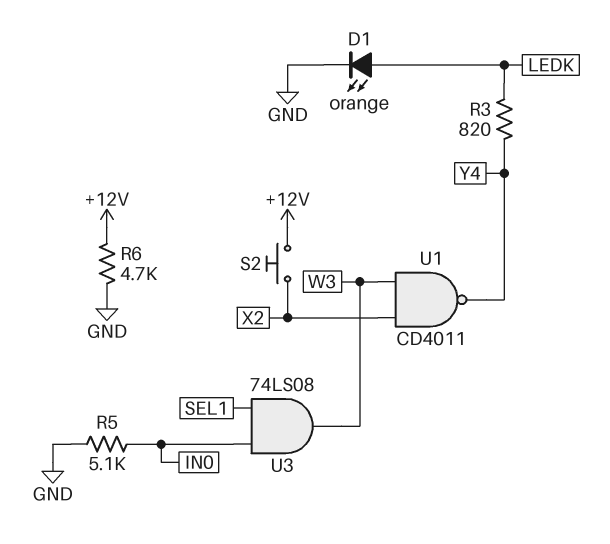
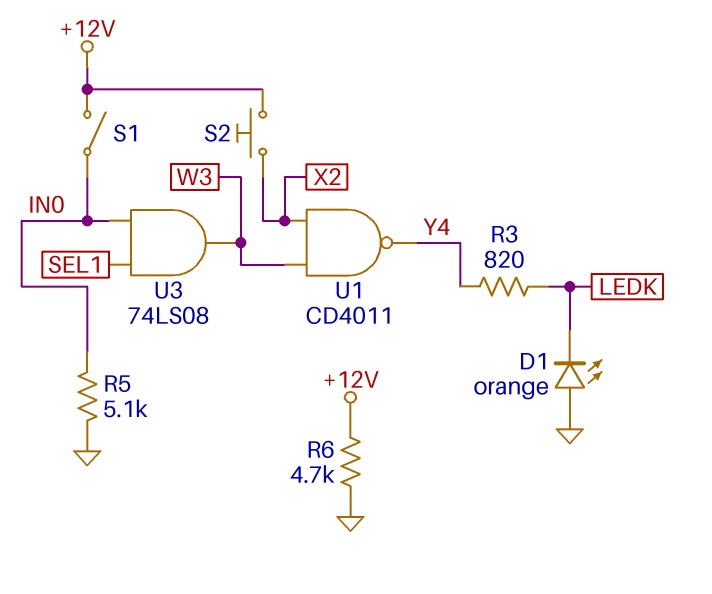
D1: LED orange (A LEDK, K GND) -> LED orange (A GND, K LEDK)
S1: none -> switch (+12V, IN0)

